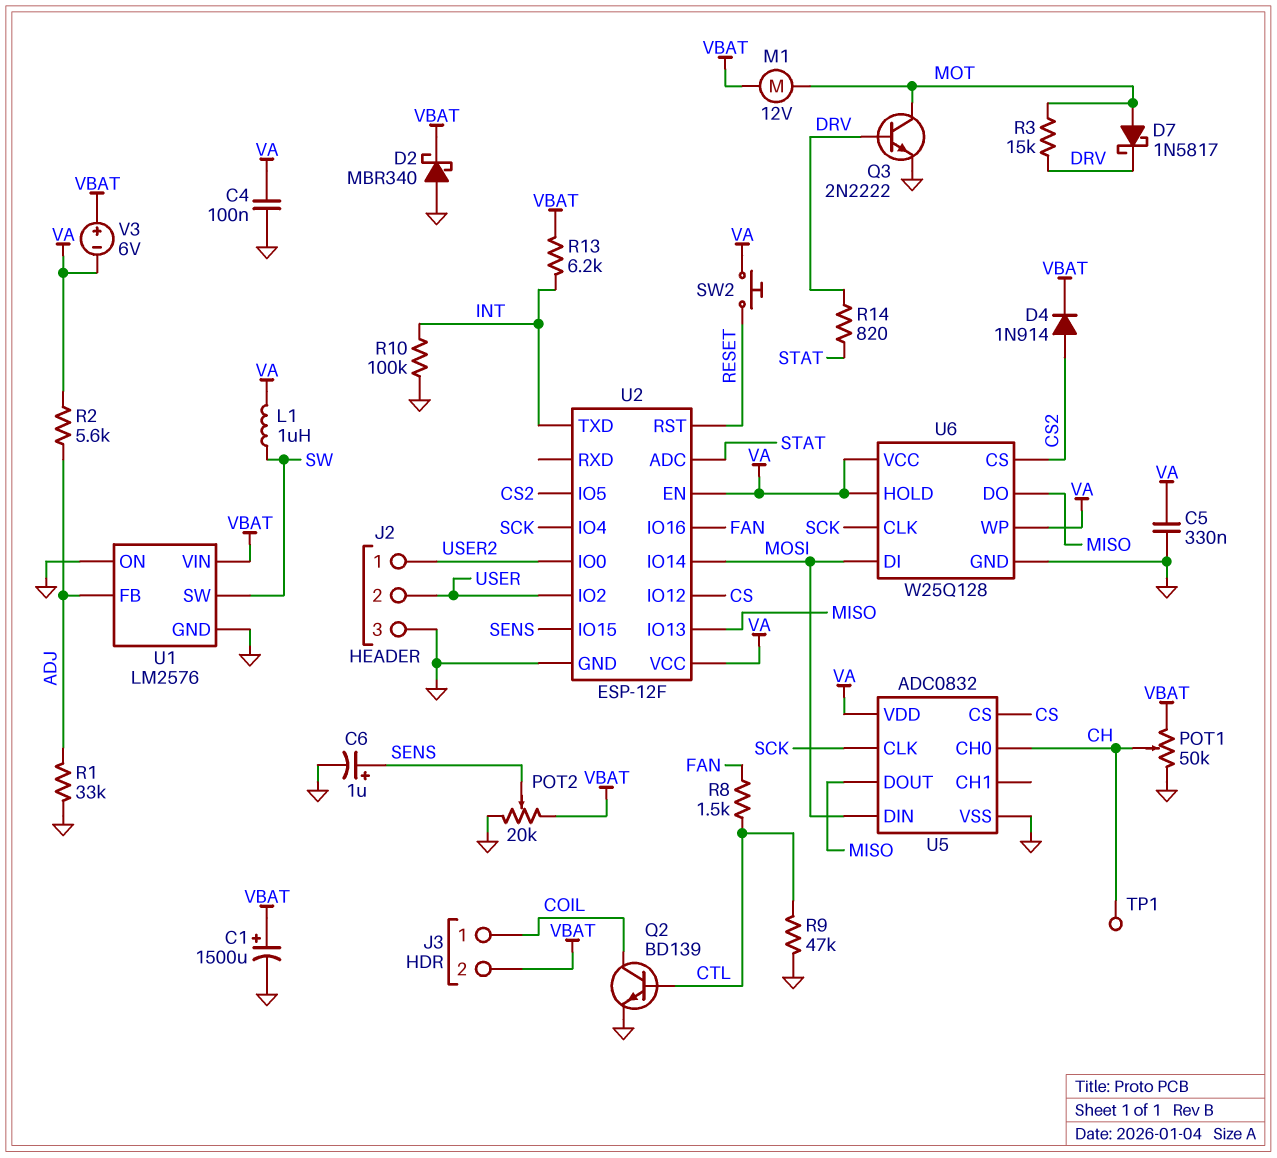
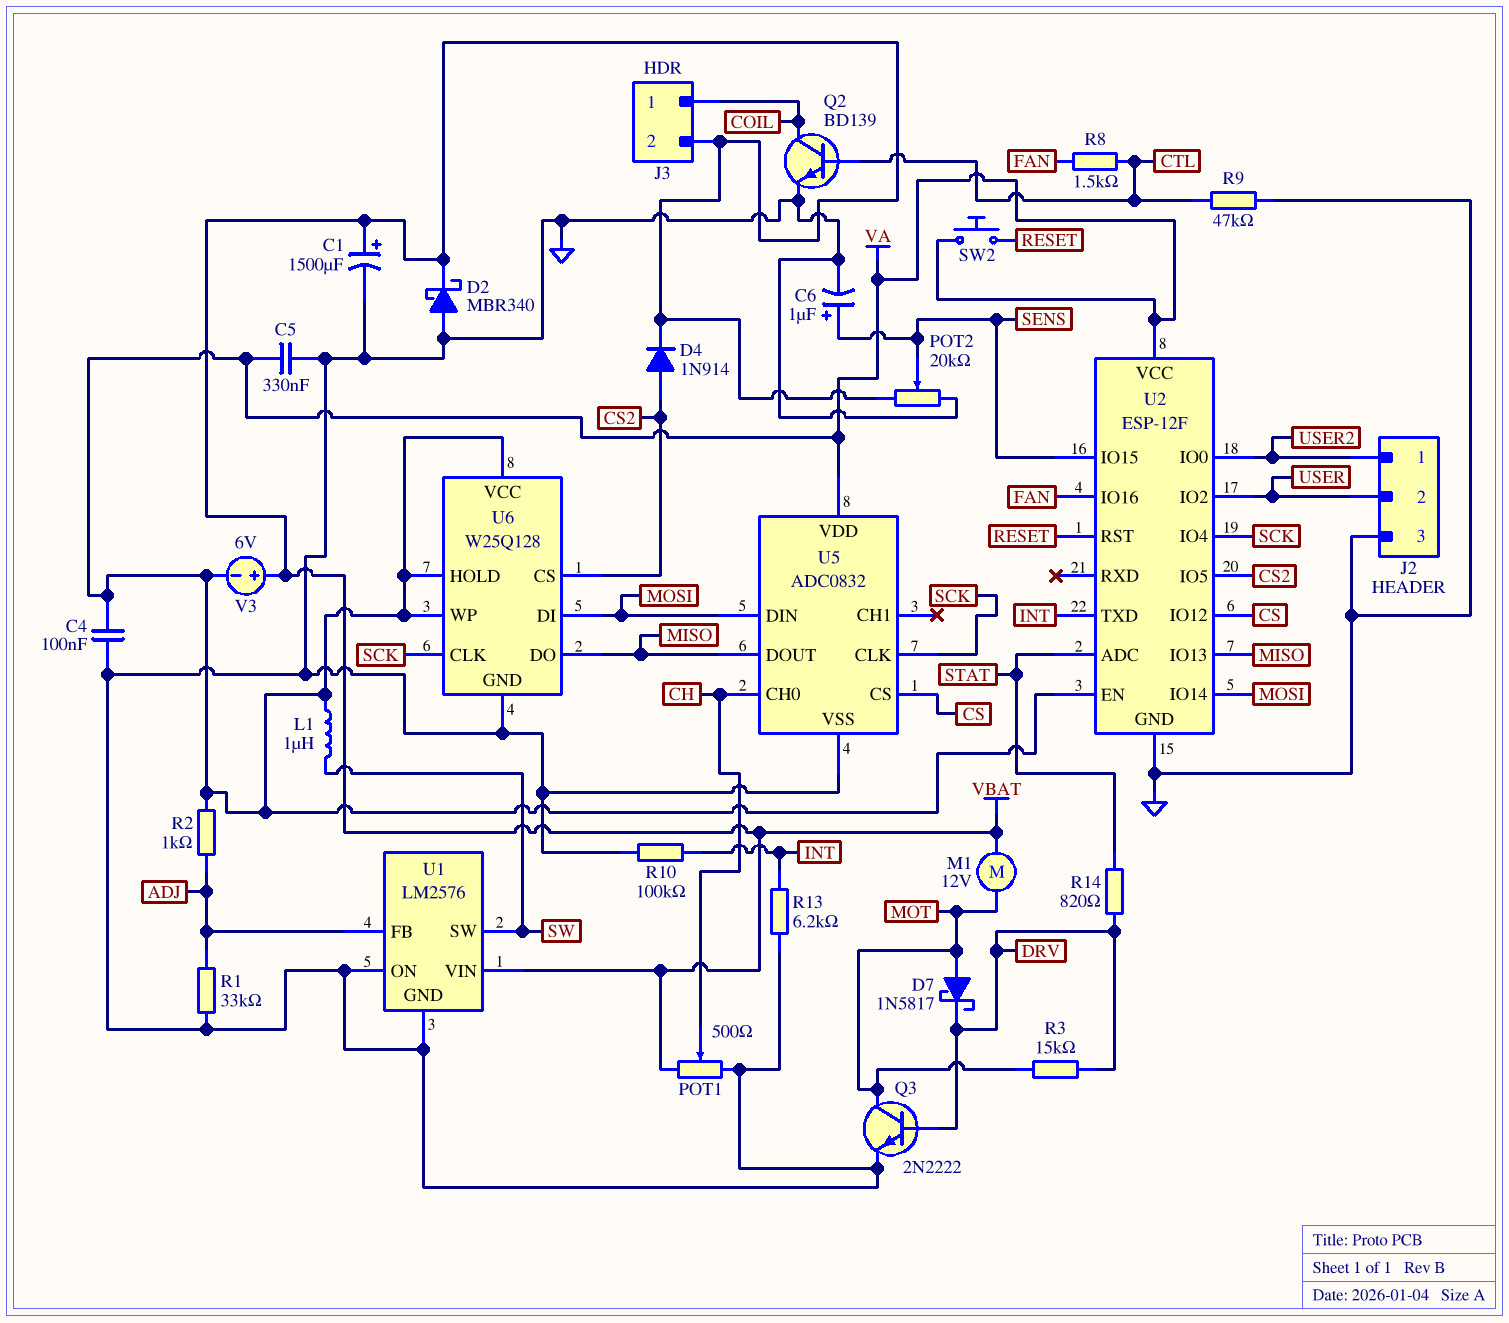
POT1: 50k (GND, VBAT, wiper CH) -> 500 (GND, VBAT, wiper CH)
R2: 5.6k (ADJ, VA) -> 1k (ADJ, VA)
R13: 6.2k (INT, VBAT) -> 6.2k (GND, INT)
TP1: test point (CH) -> none

